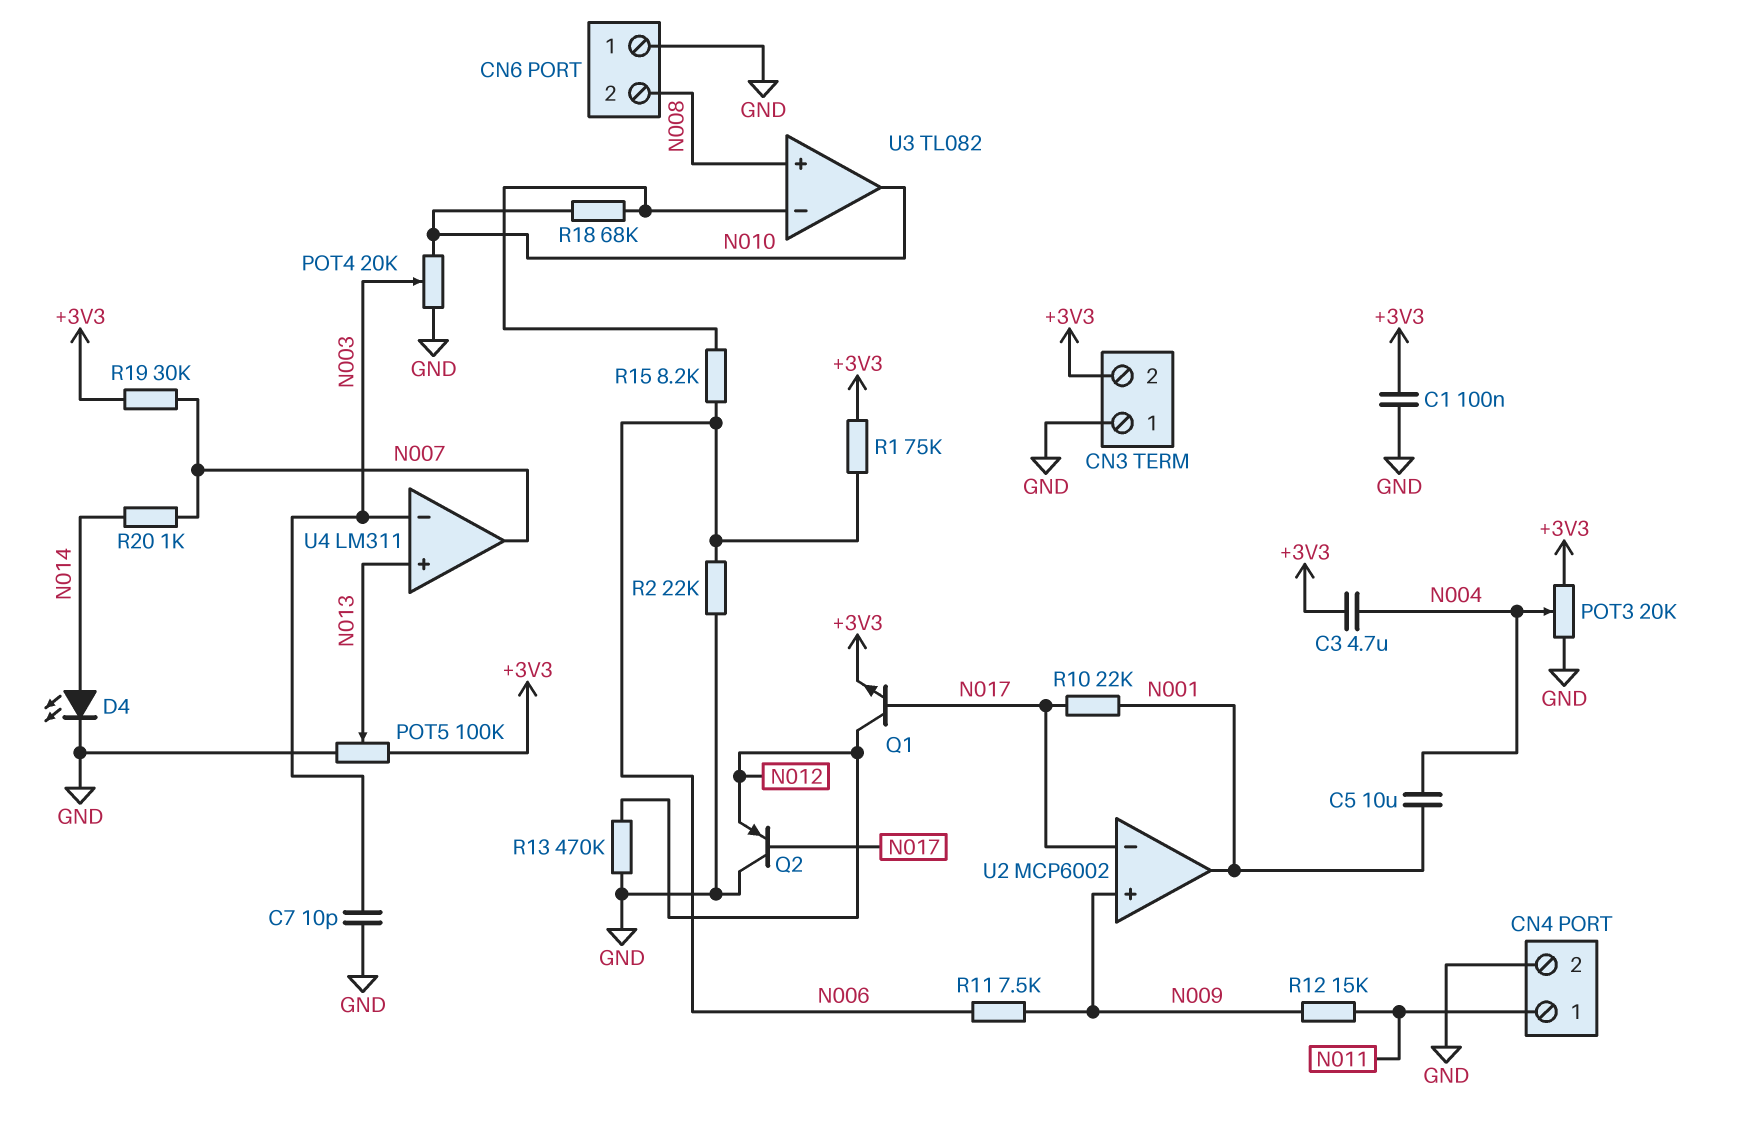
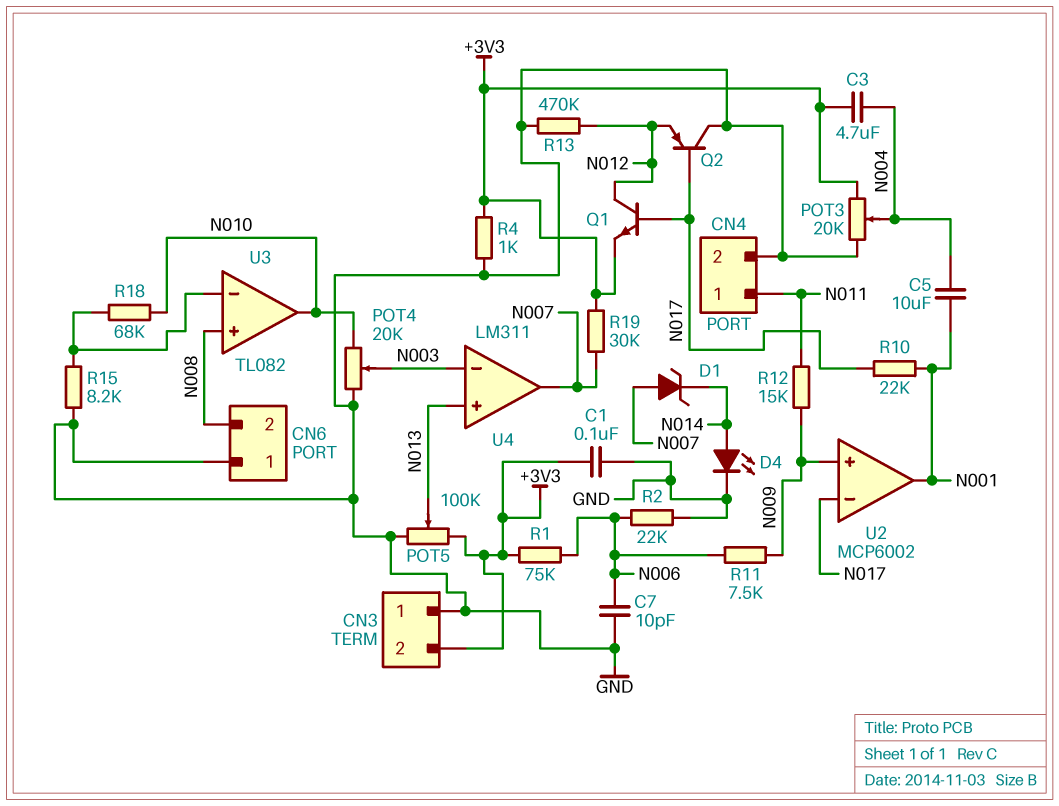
C7: 10pF (GND, N003) -> 10pF (GND, N006)
D1: none -> zener (A N007, K N014)
R4: none -> 1k (+3V3, GND)
R15: 8.2k (N006, U3/in-) -> 8.2k (GND, U3/in-)
R20: 1k (N007, N014) -> none

